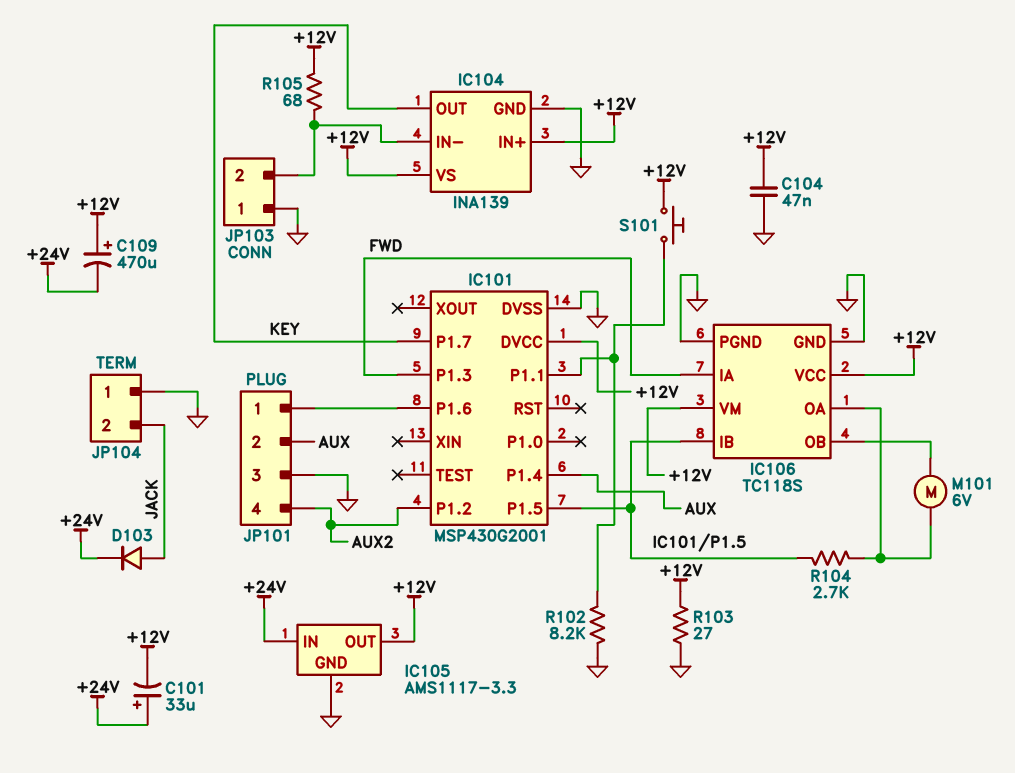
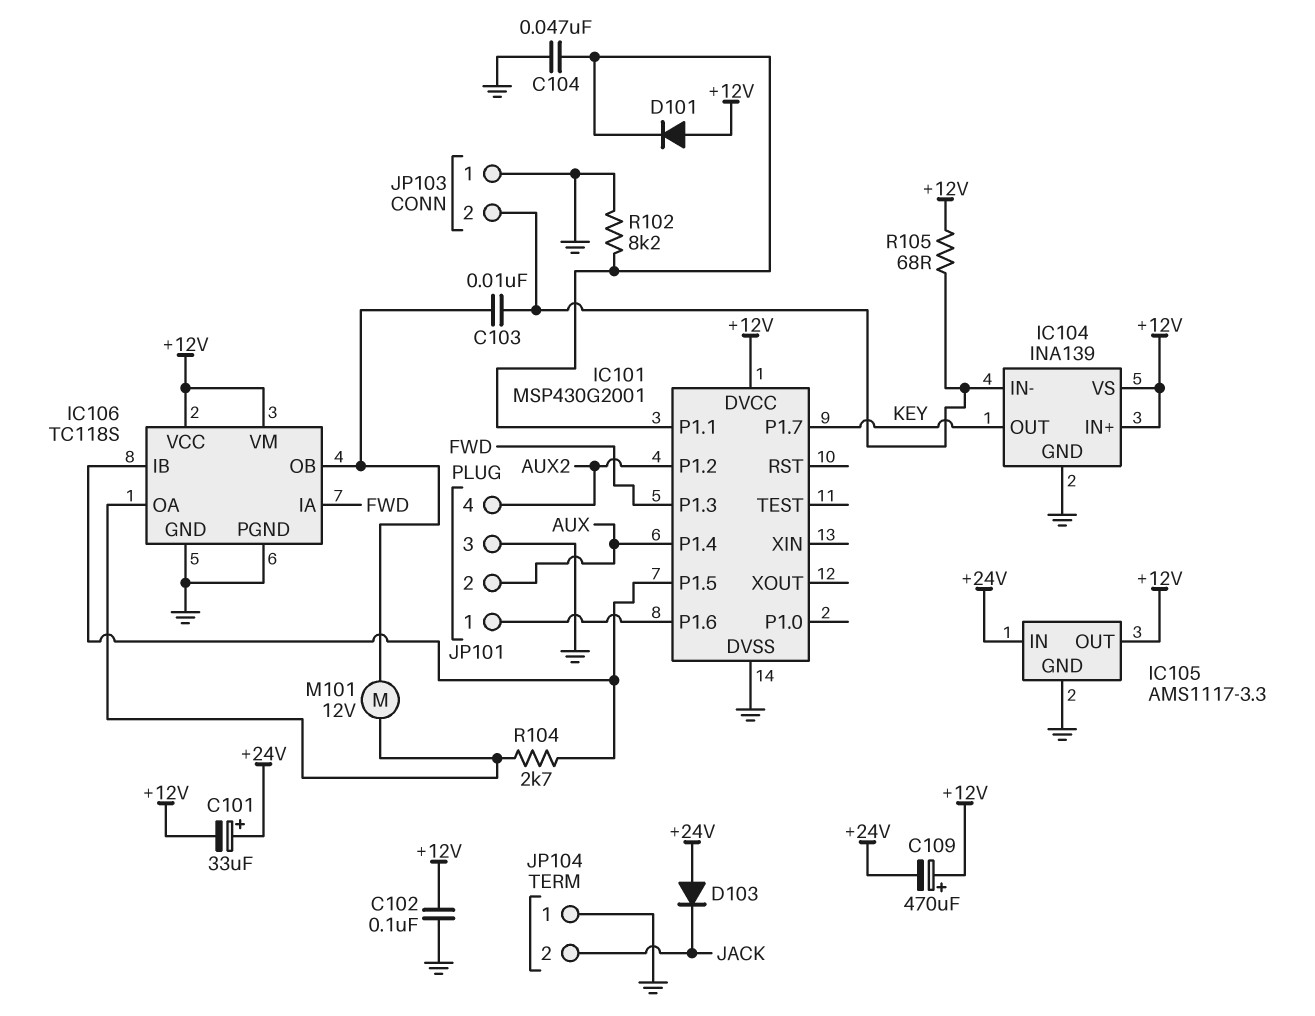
C102: none -> 100nF (+12V, GND)
C103: none -> 10nF (IC104/IN-, IC106/OB)
C104: 47nF (+12V, GND) -> 47nF (GND, IC101/P1.1)
D101: none -> diode (A +12V, K IC101/P1.1)
D103: diode (A JACK, K +24V) -> diode (A +24V, K JACK)
M101: motor 6V (IC106/OA, IC106/OB) -> motor 12V (IC106/OA, IC106/OB)
R103: 27 (+12V, GND) -> none
S101: button (+12V, IC101/P1.1) -> none

